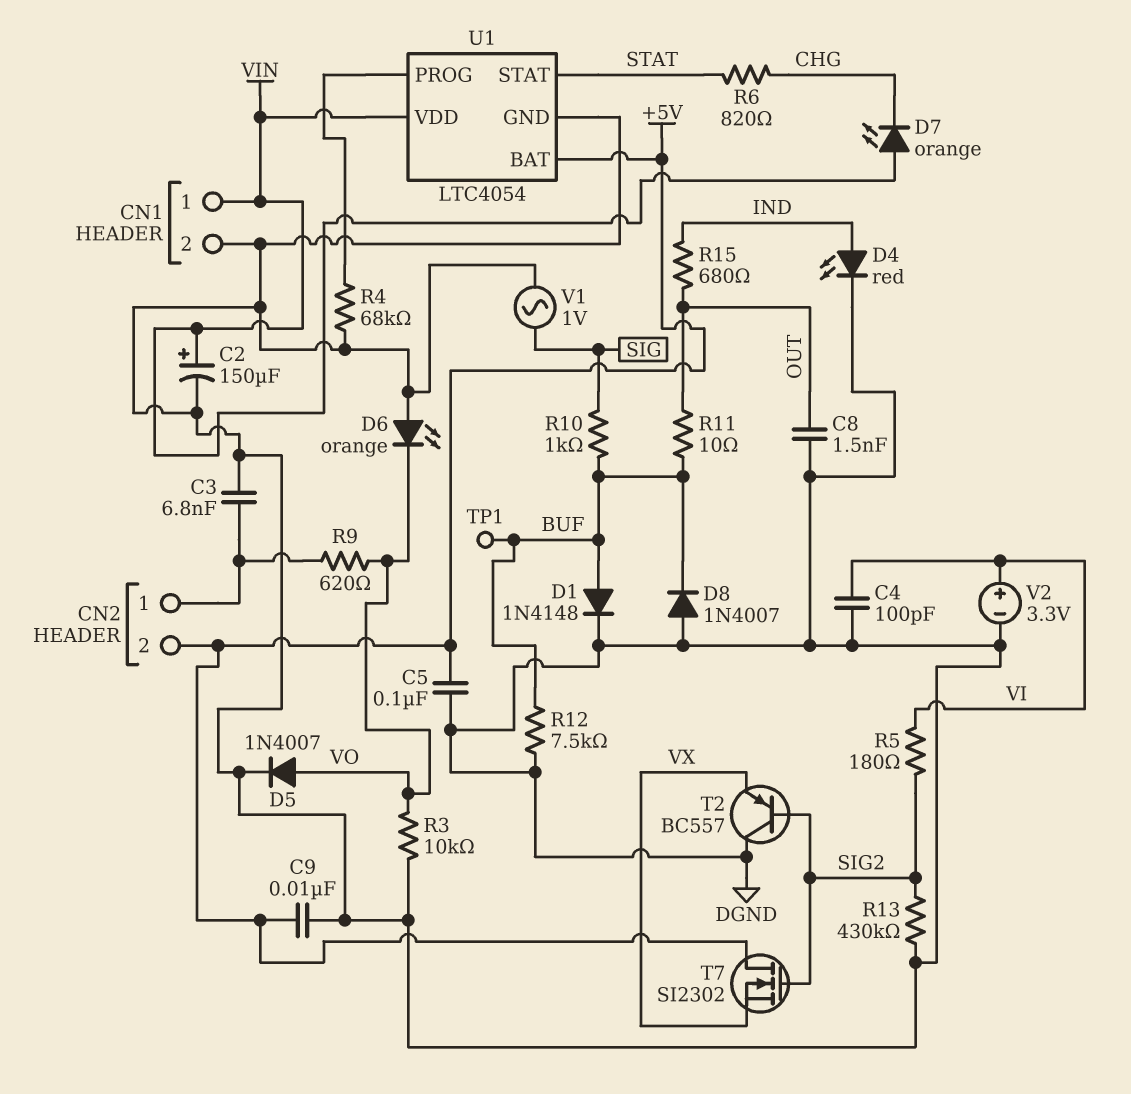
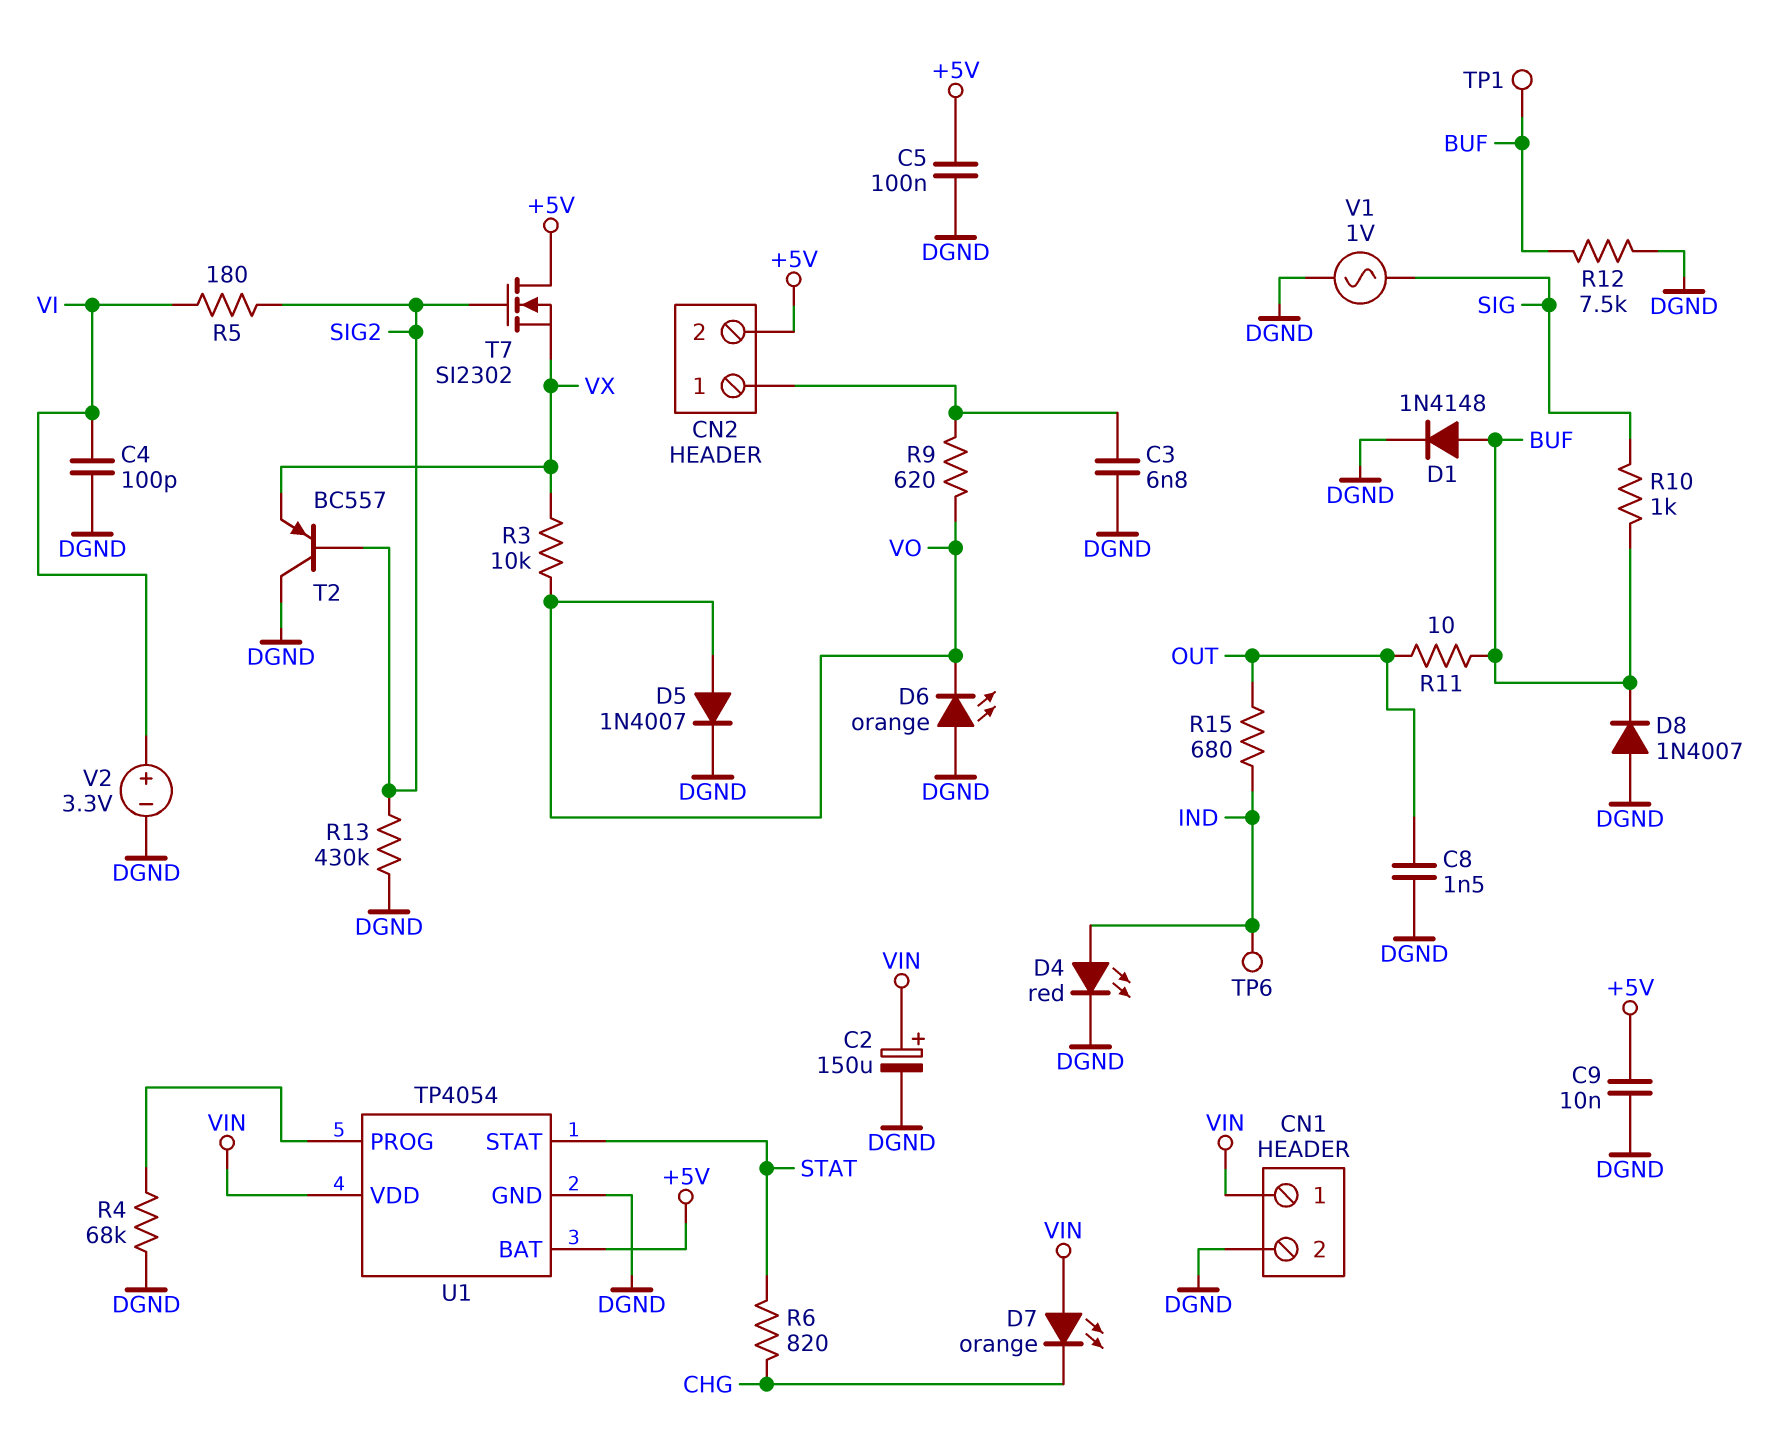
R3: 10k (DGND, VO) -> 10k (VO, VX)
TP6: none -> test point (IND)
U1: LTC4054 -> TP4054

